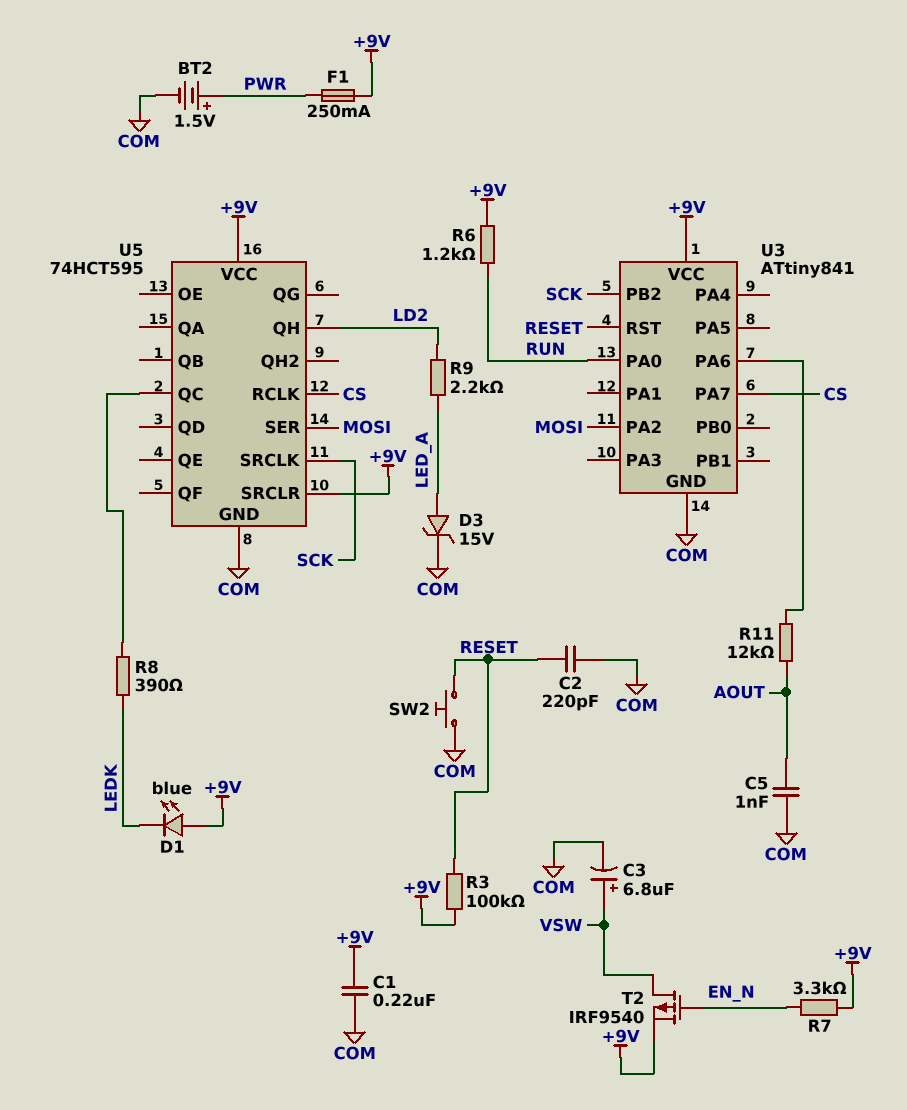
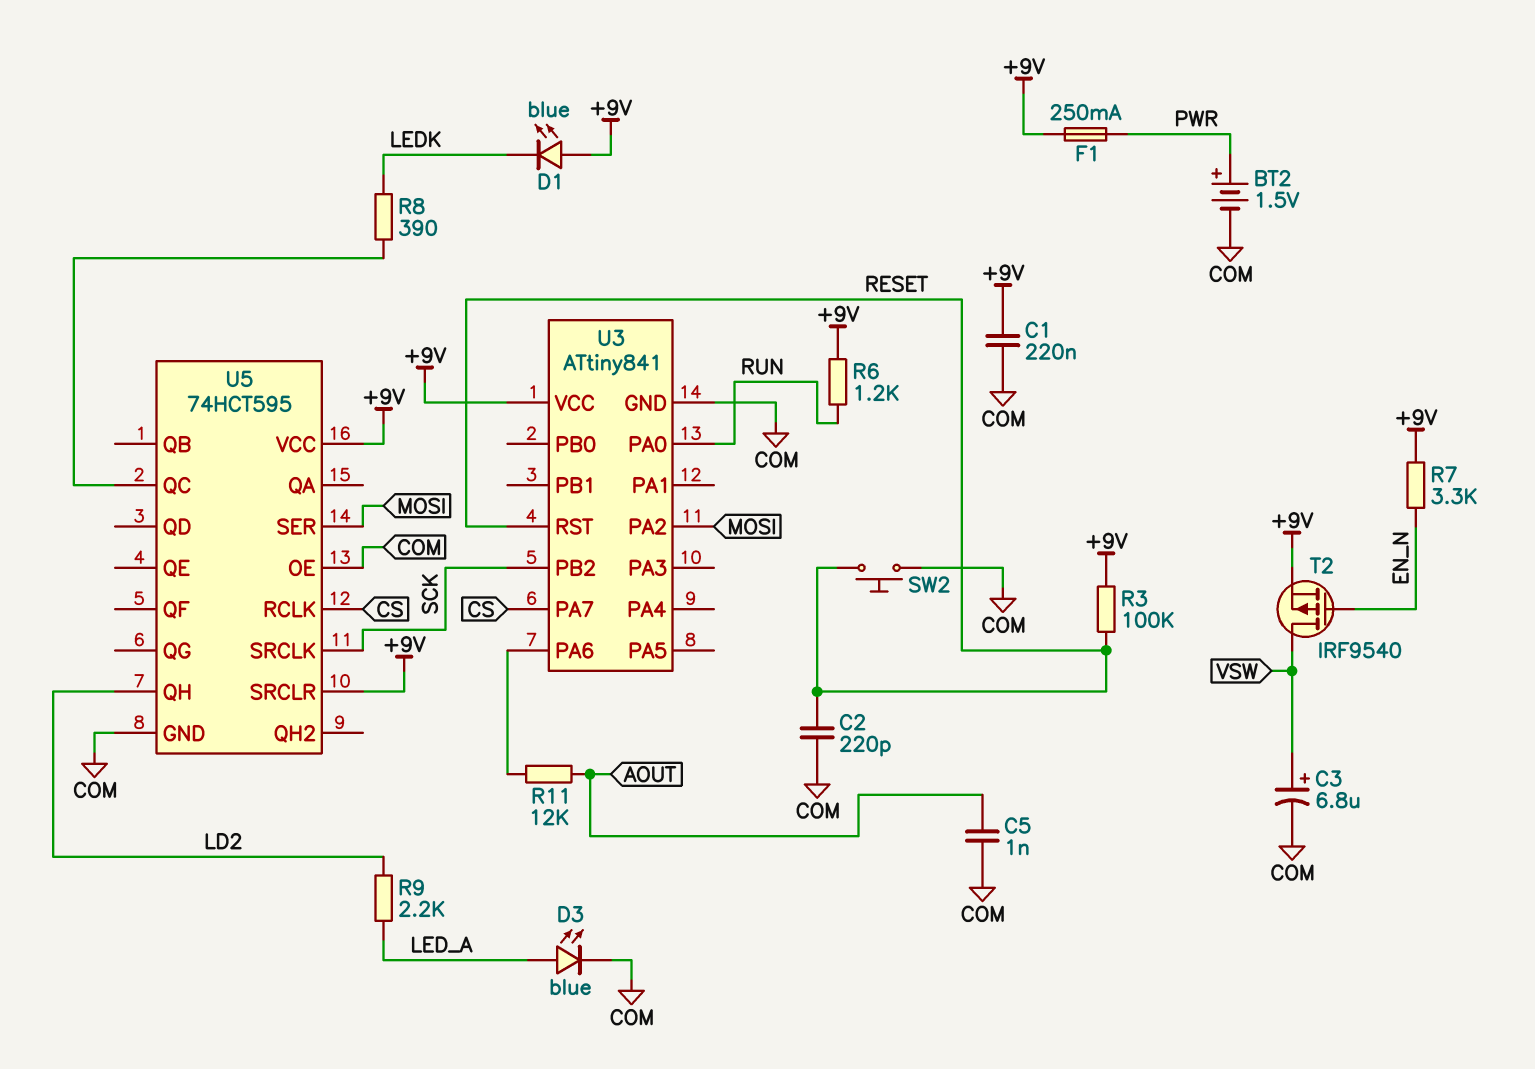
D3: zener 15V (A LED_A, K COM) -> LED blue (A LED_A, K COM)
U5 pin OE: none -> COM

